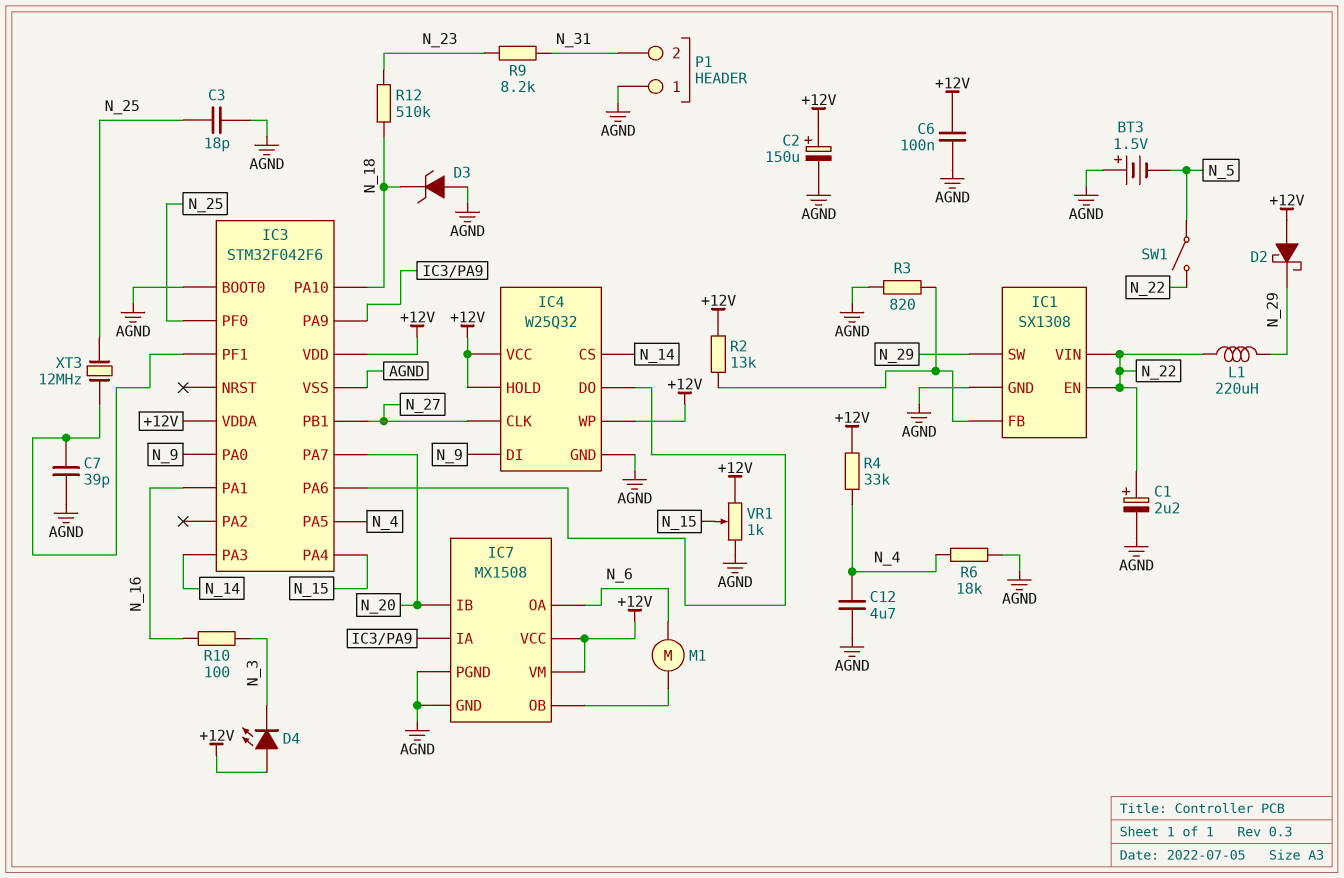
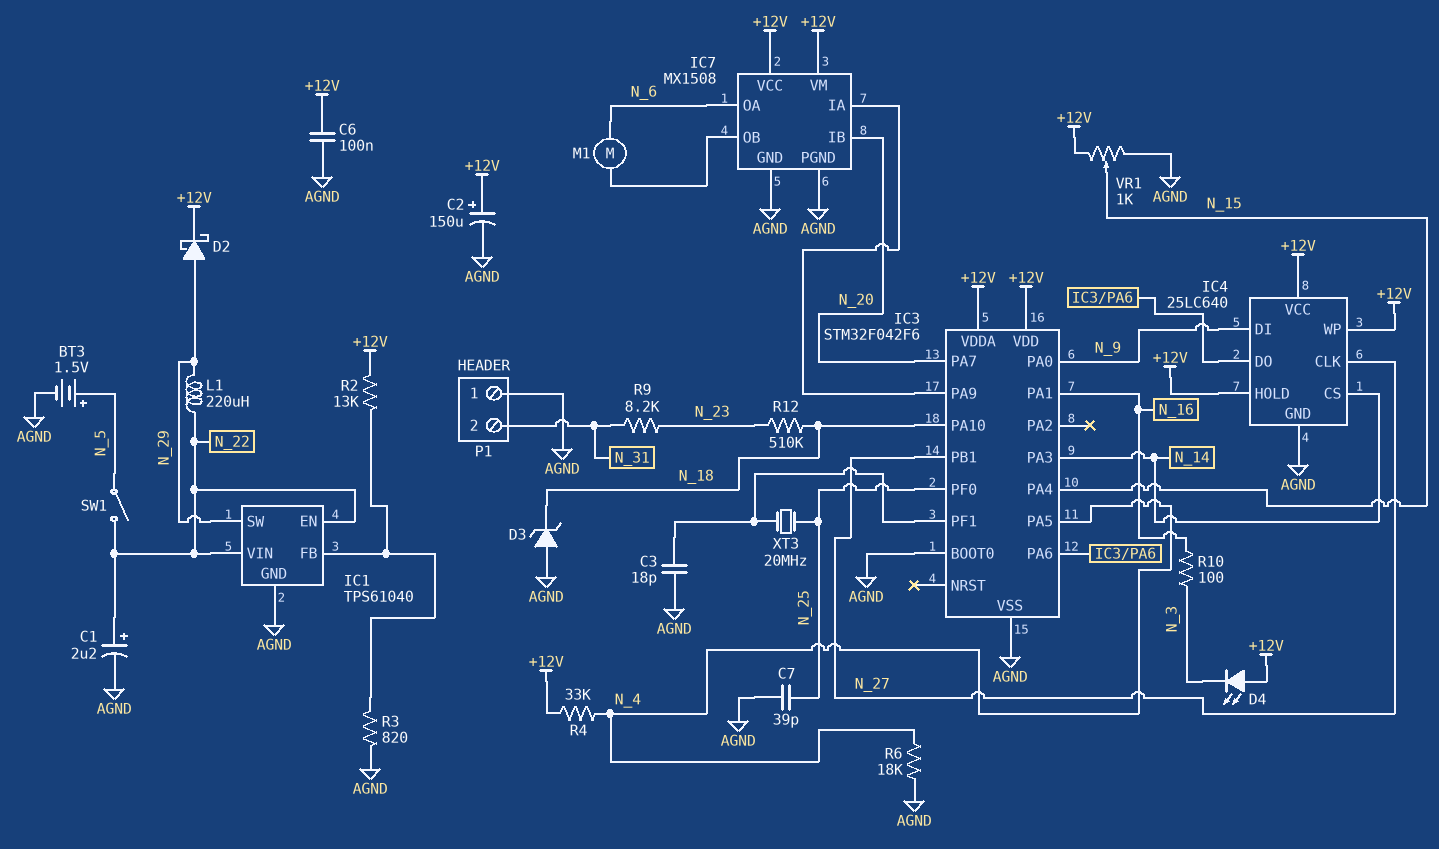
BT3: 1.5V (plus AGND, minus N_5) -> 1.5V (plus N_5, minus AGND)
C3: 18pF (AGND, N_25) -> 18pF (AGND, IC3/PF1)
C7: 39pF (AGND, IC3/PF1) -> 39pF (AGND, N_25)
C12: 4.7uF (AGND, N_4) -> none
D2: schottky (A +12V, K N_29) -> schottky (A N_29, K +12V)
IC1: SX1308 -> TPS61040
IC4: W25Q32 -> 25LC640
XT3: 12MHz (IC3/PF1, N_25) -> 20MHz (IC3/PF1, N_25)

